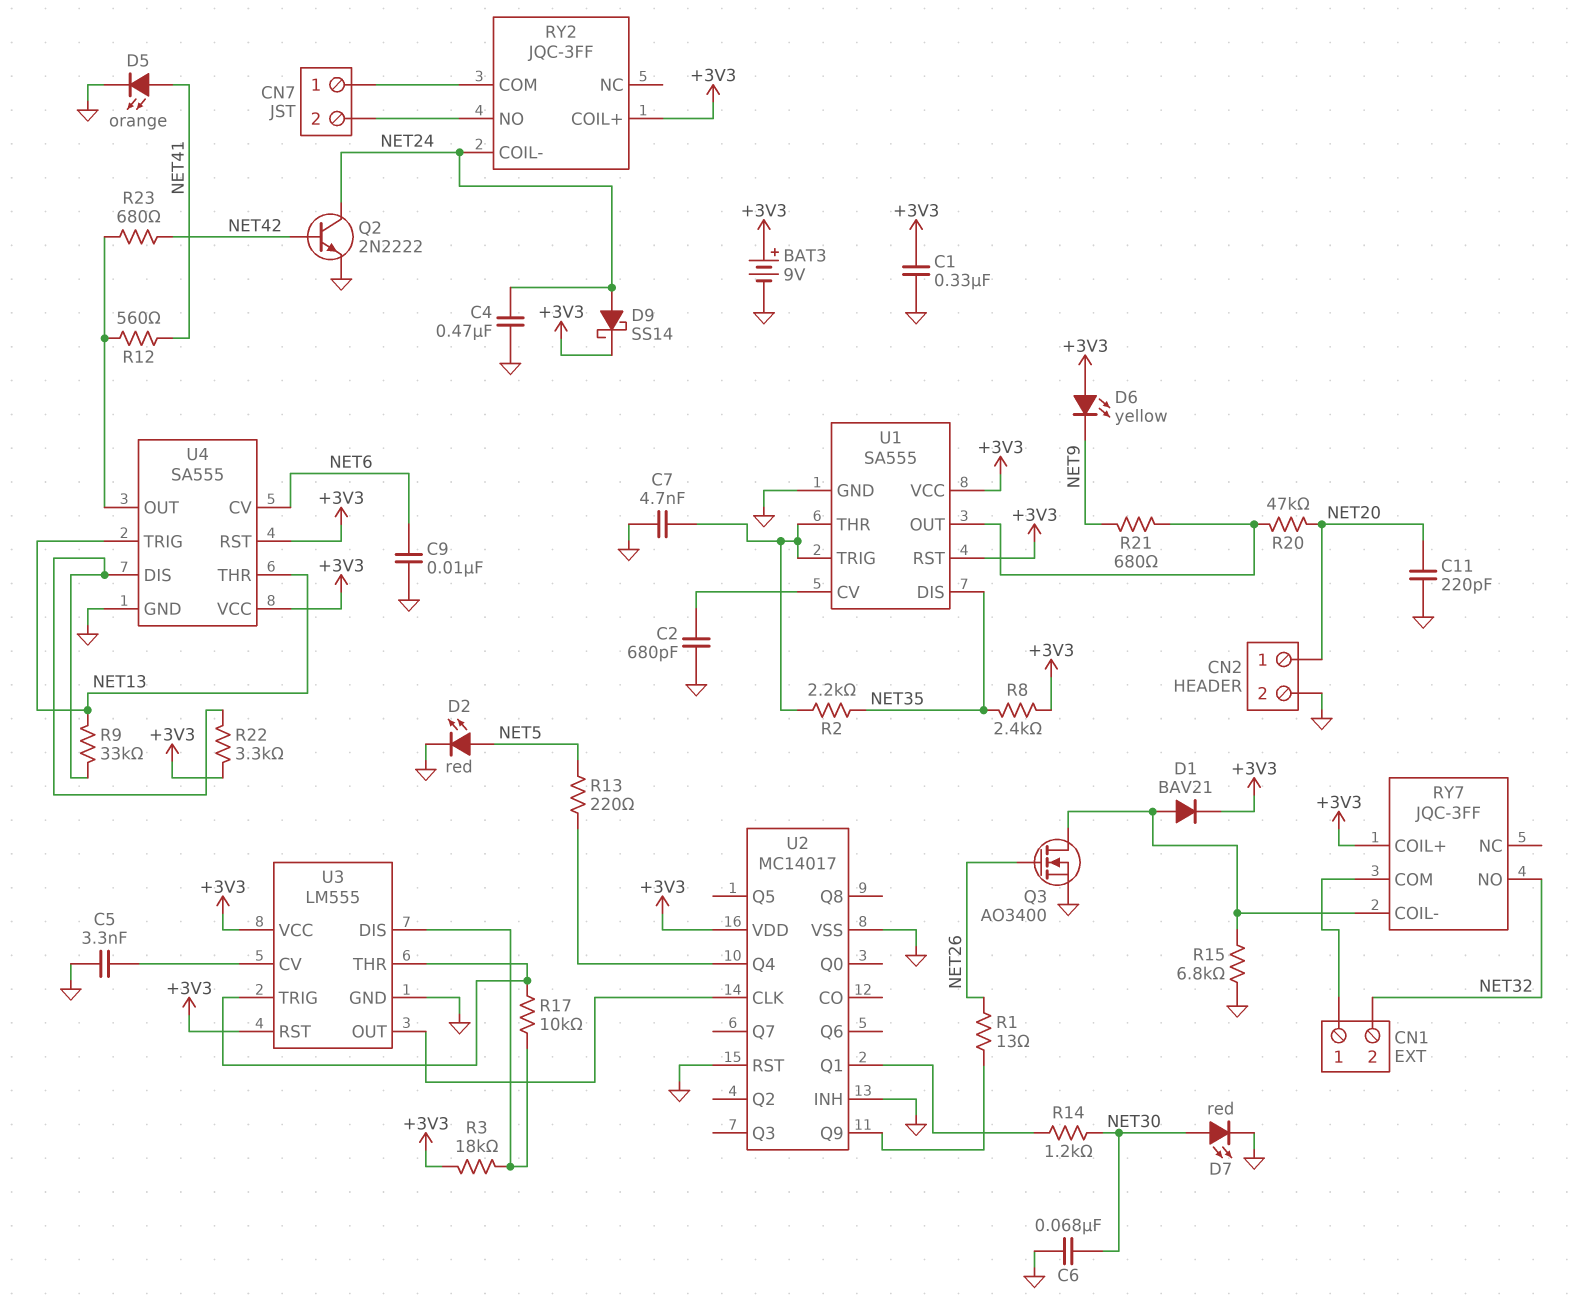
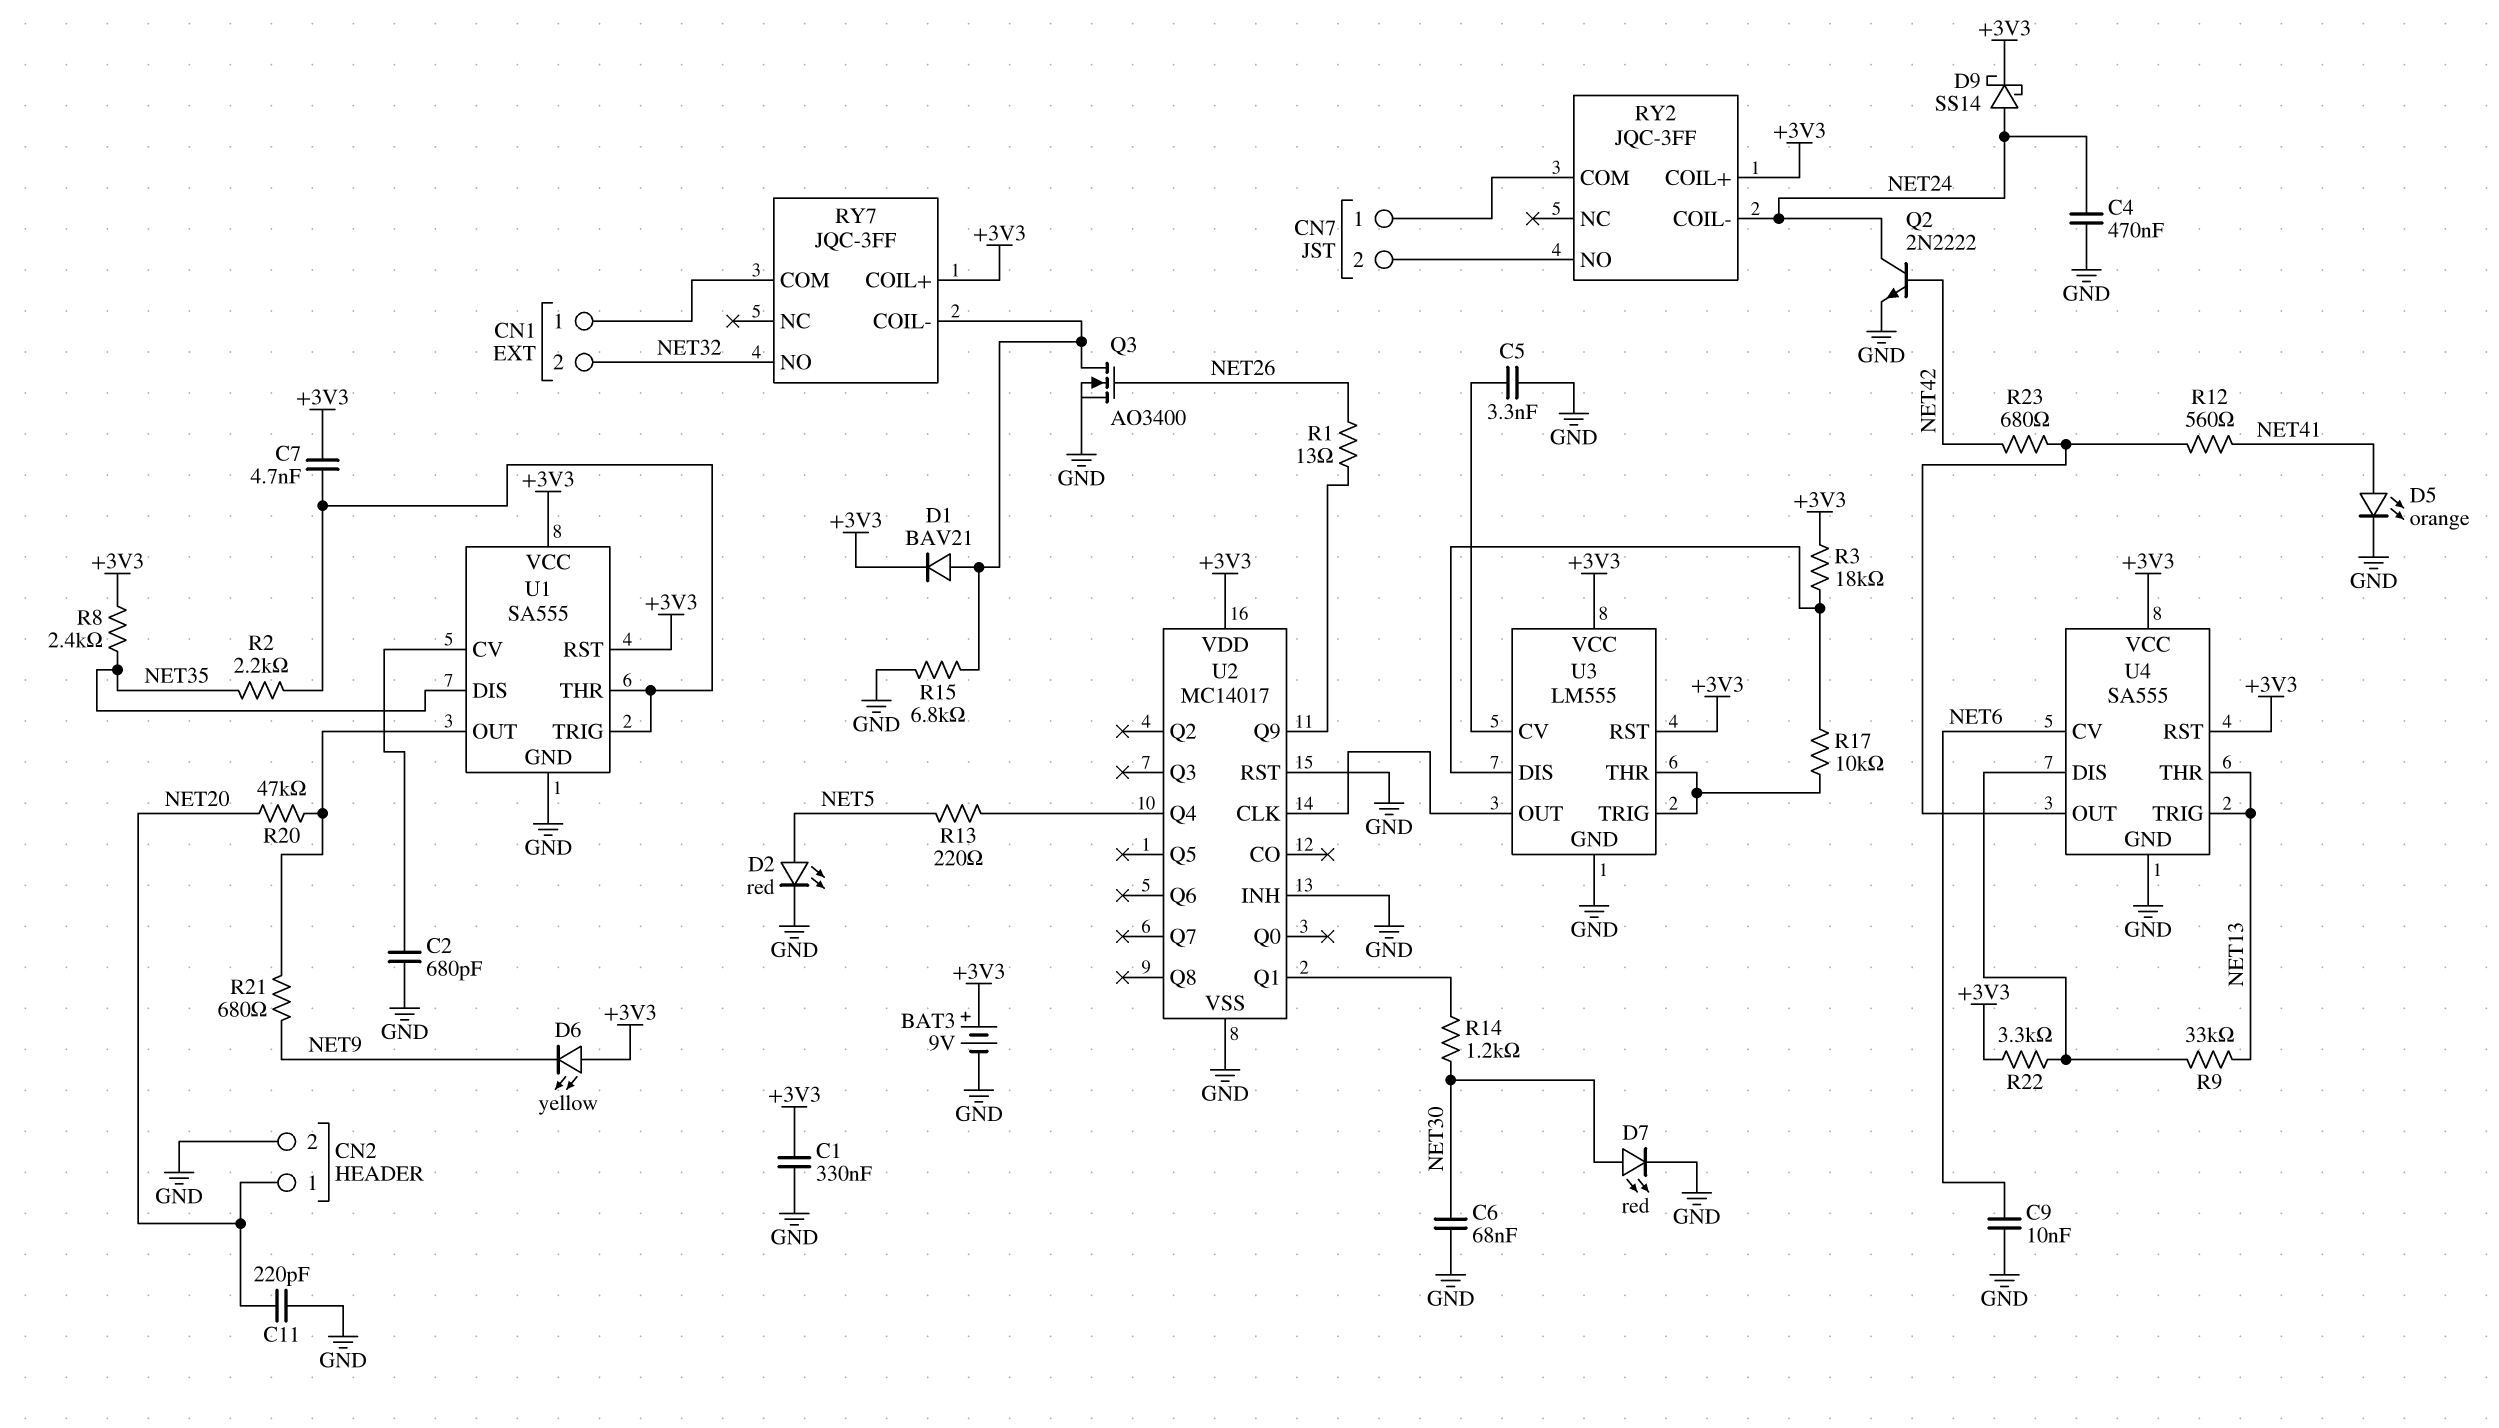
C7: 4.7nF (GND, U1/THR) -> 4.7nF (+3V3, U1/THR)

